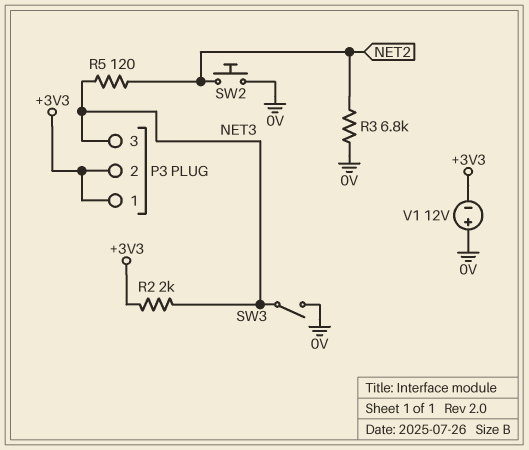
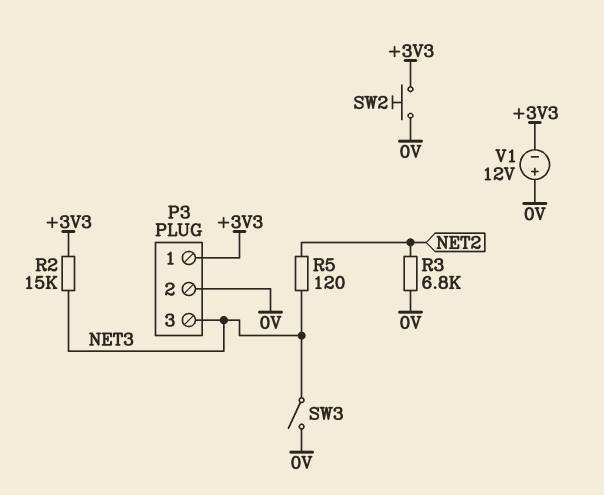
P3 pin 2: +3V3 -> 0V
R2: 2k (+3V3, NET3) -> 15k (+3V3, NET3)
SW2: button (0V, NET2) -> button (+3V3, 0V)

